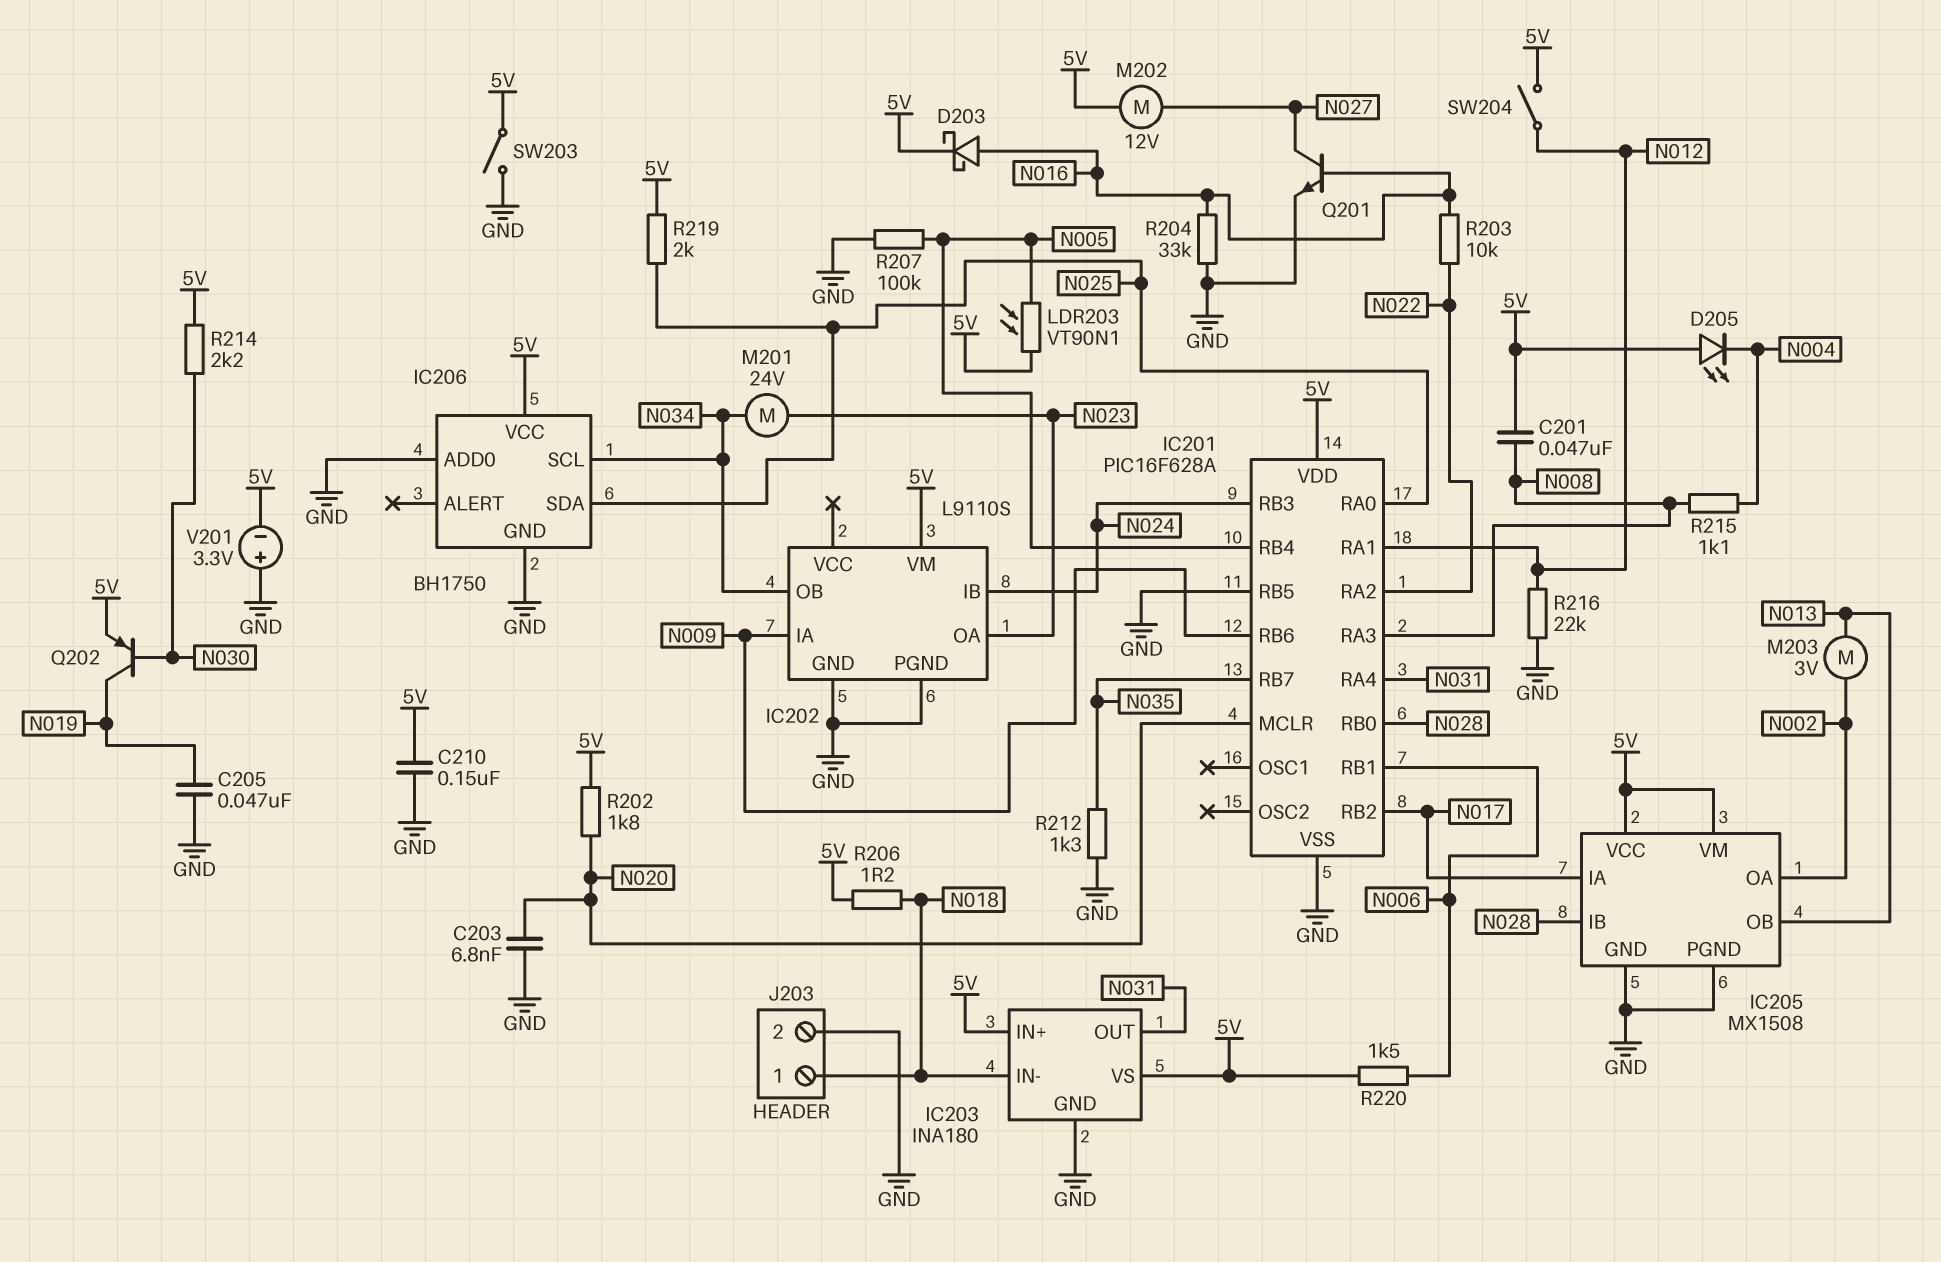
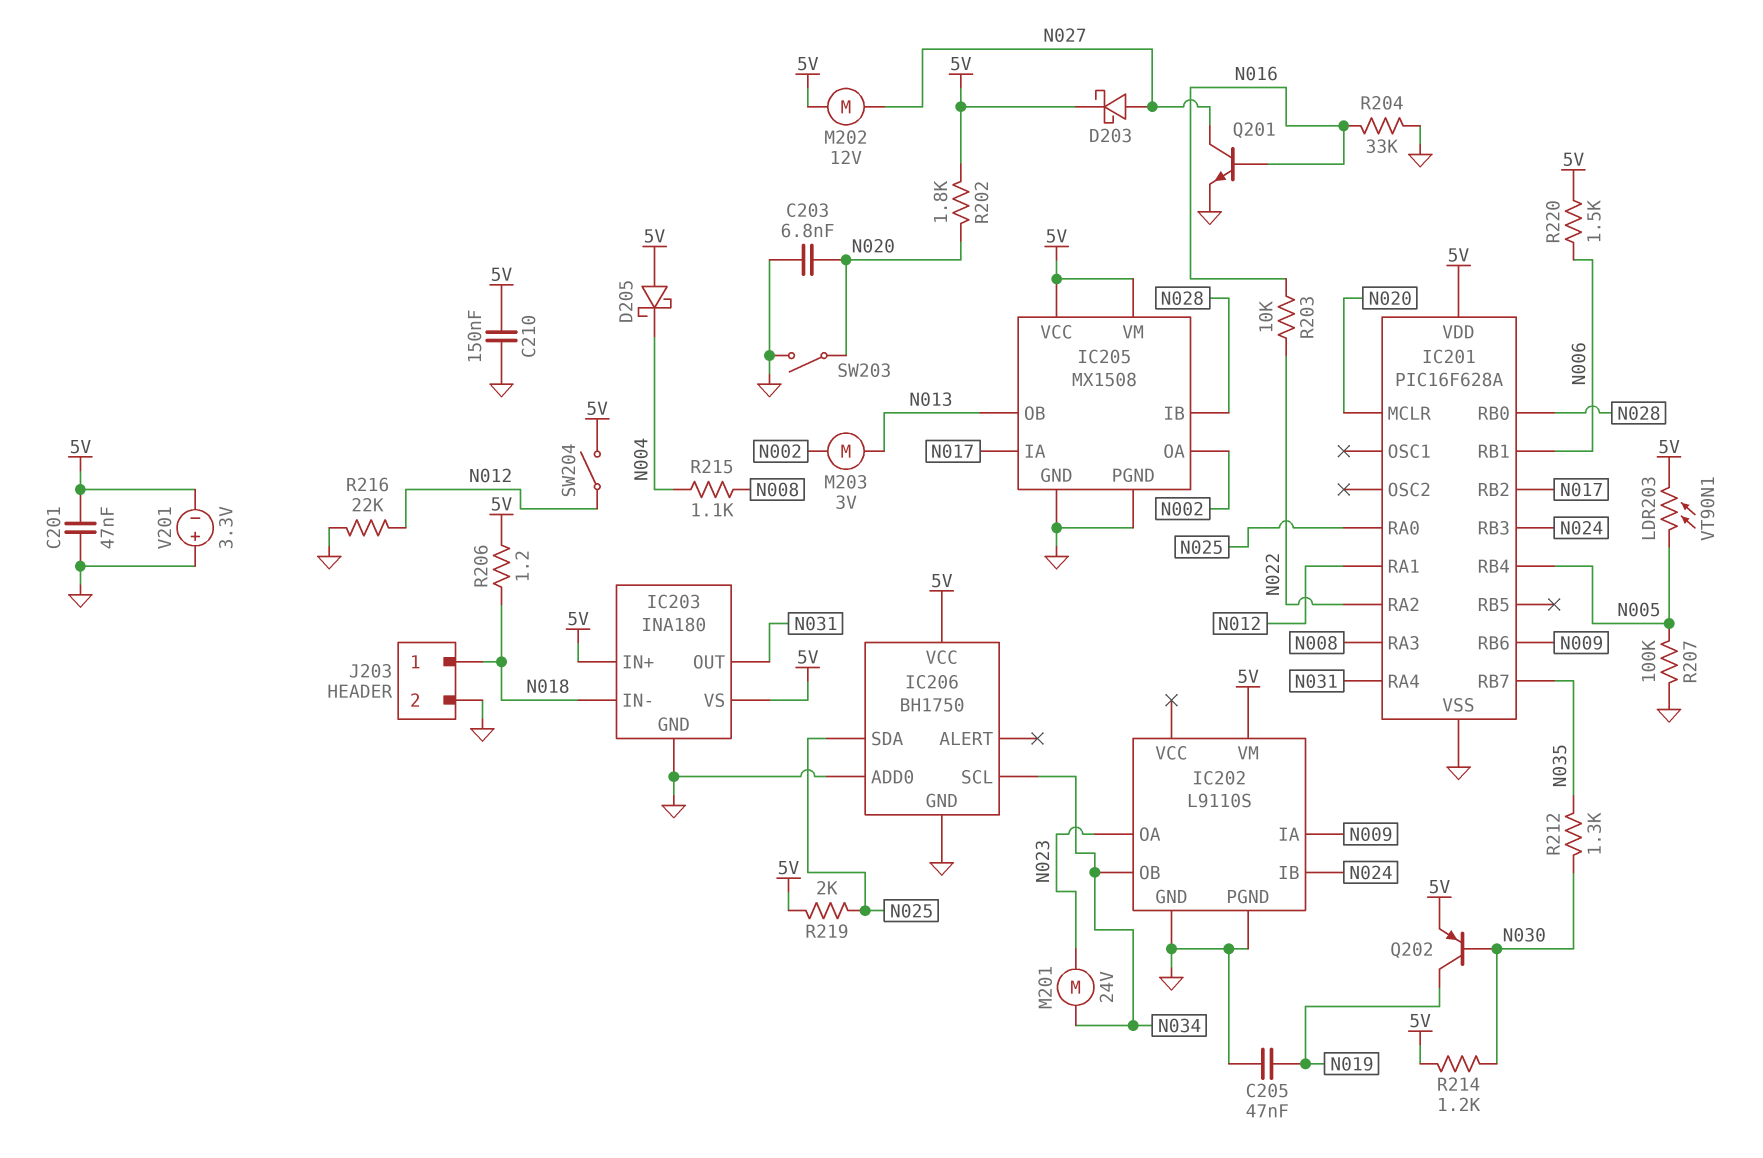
C201: 47nF (5V, N008) -> 47nF (5V, GND)
D203: schottky (A N016, K 5V) -> schottky (A N027, K 5V)
D205: LED (A 5V, K N004) -> schottky (A 5V, K N004)
IC201 pin RB5: GND -> none
R212: 1.3k (GND, N035) -> 1.3k (N030, N035)
R214: 2.2k (5V, N030) -> 1.2k (5V, N030)
SW203: switch (5V, GND) -> switch (GND, N020)

